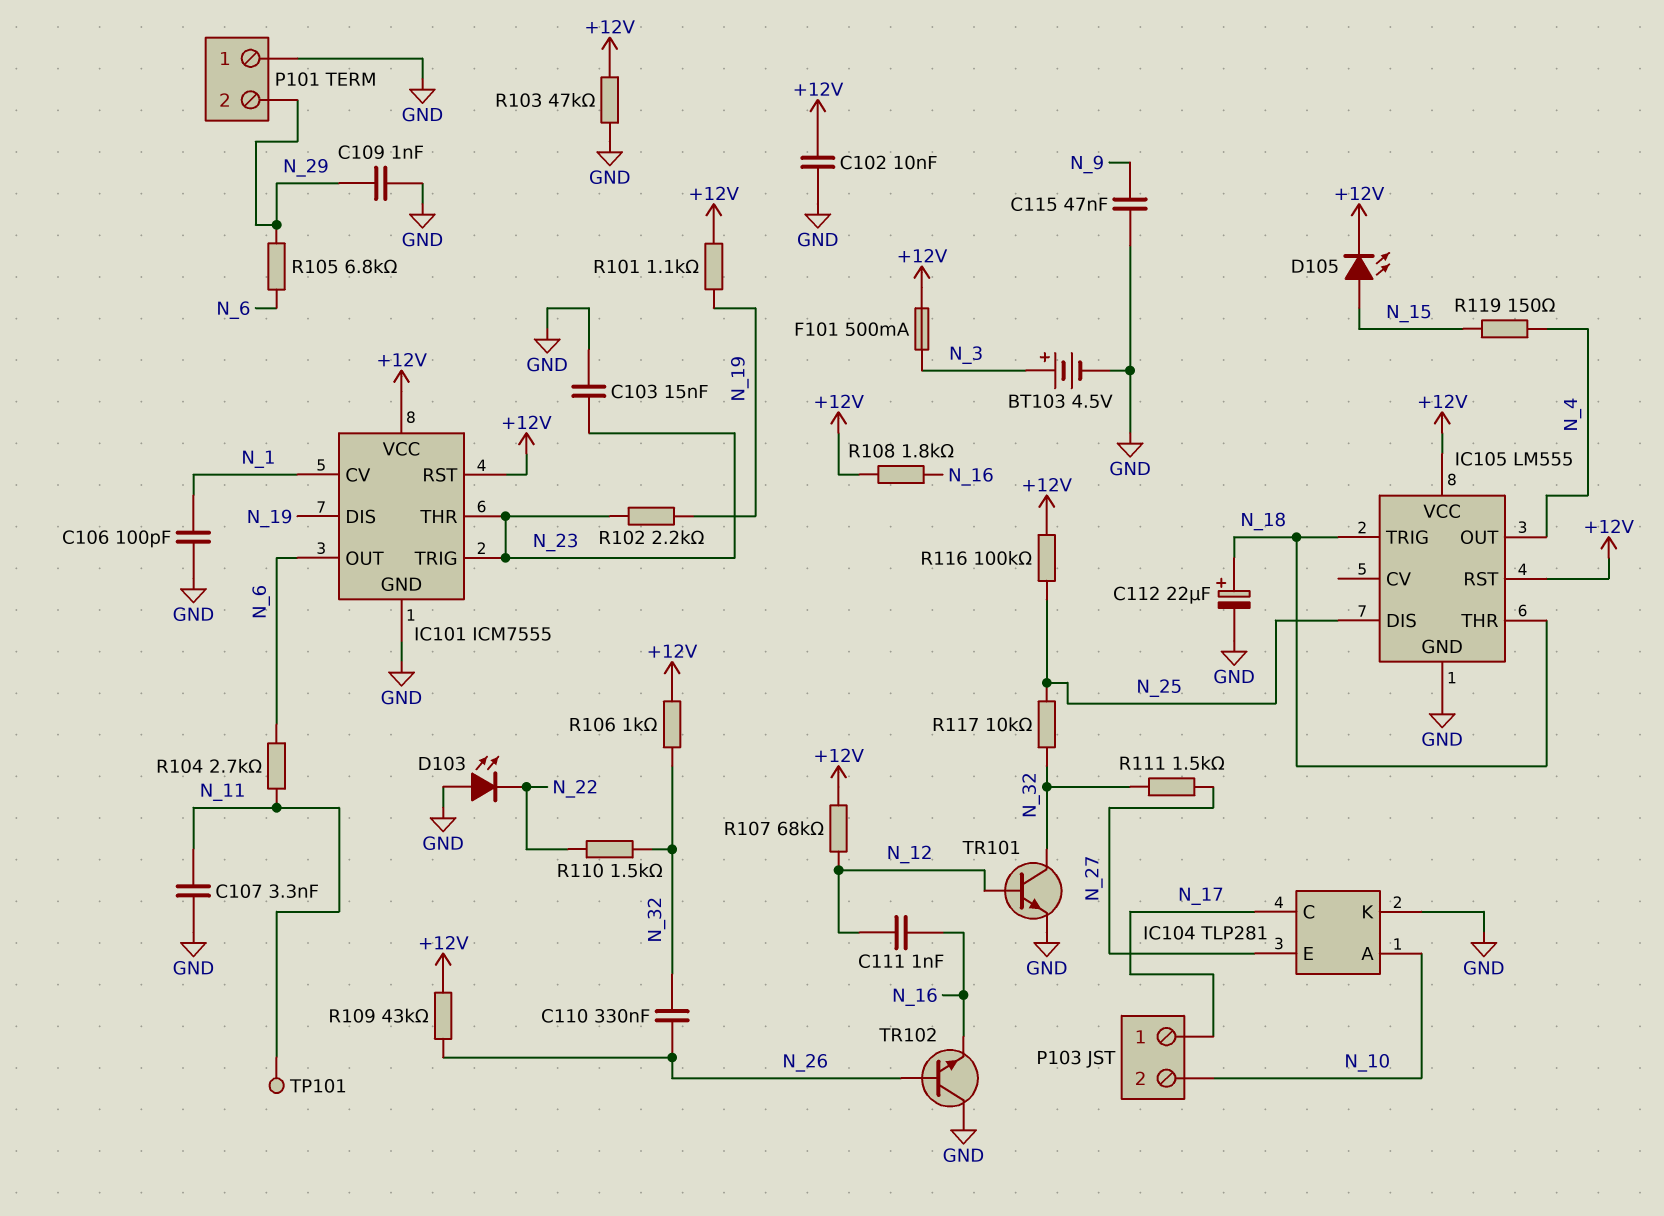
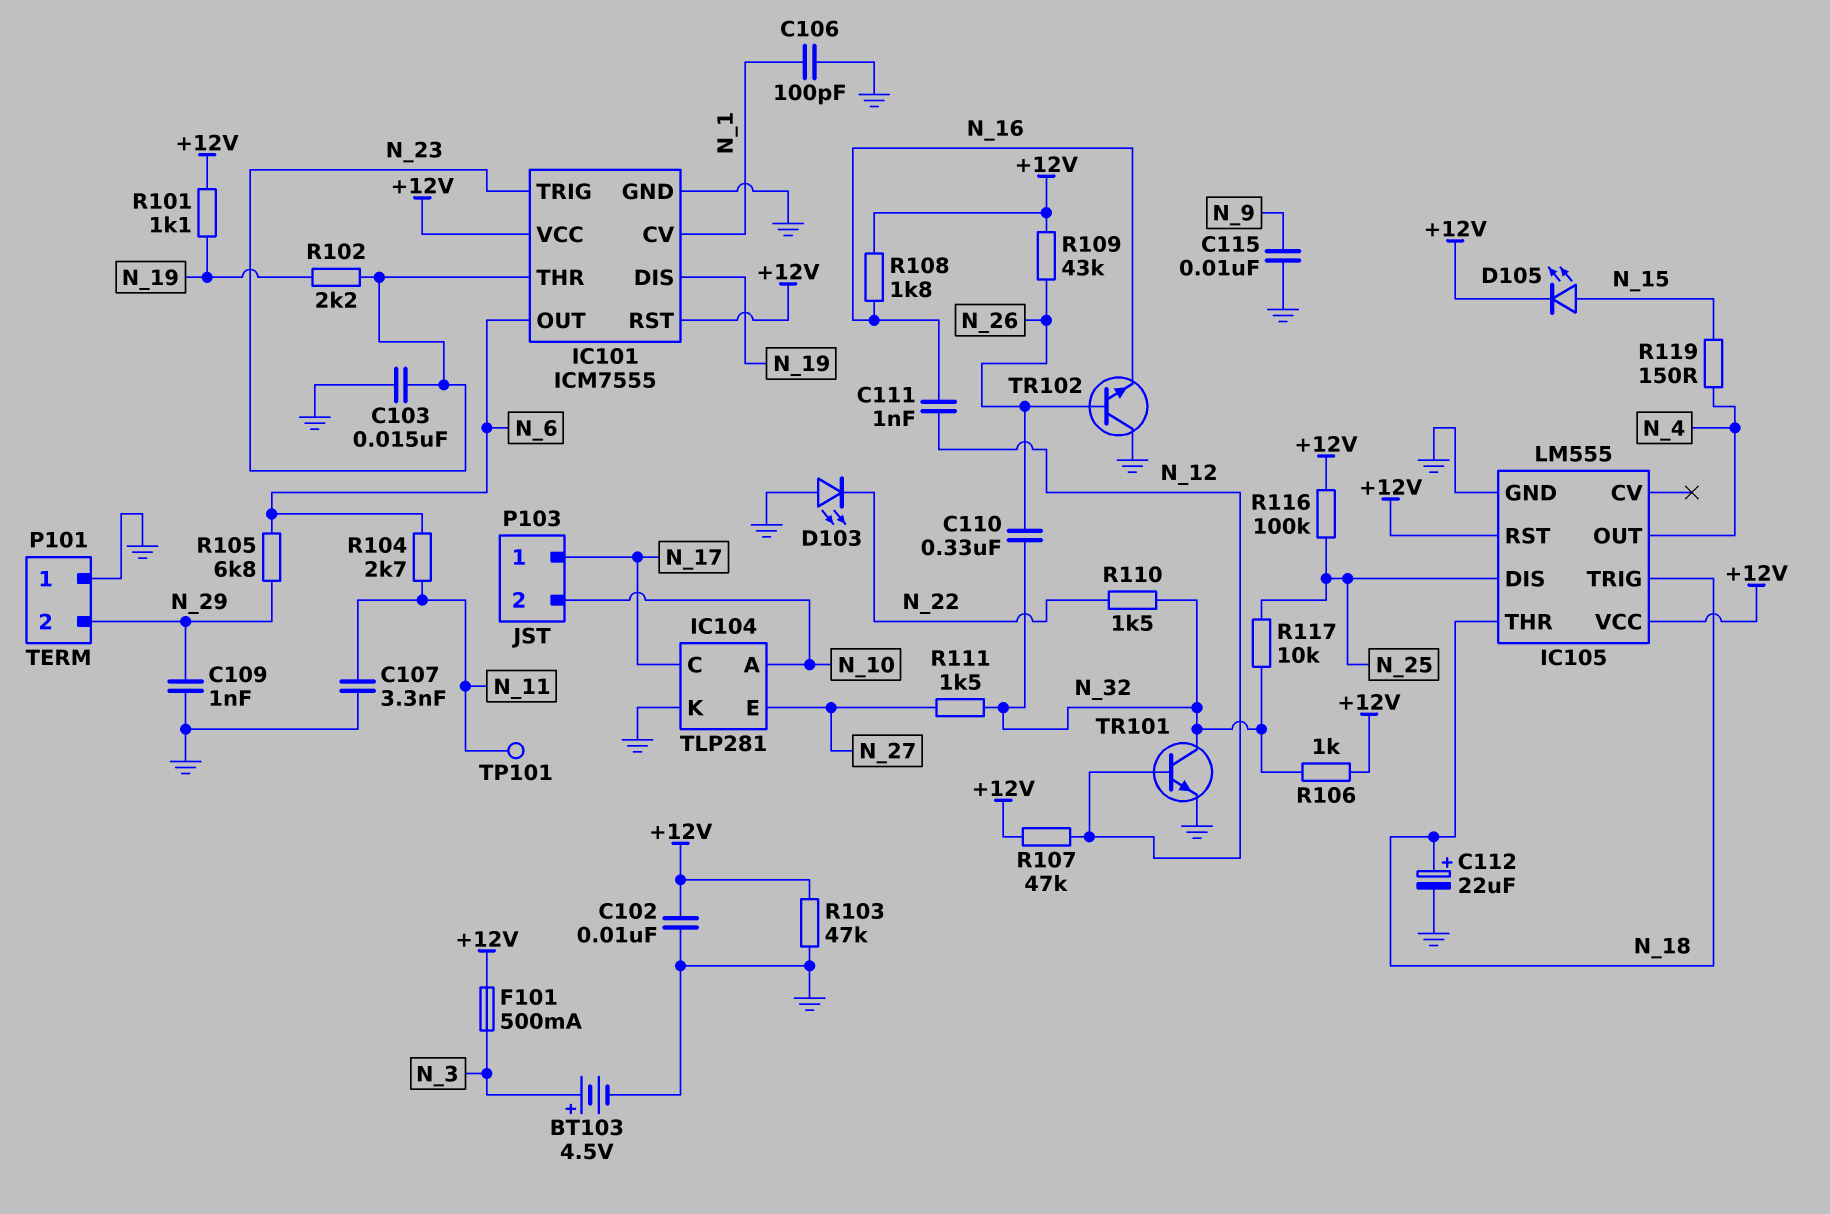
C115: 47nF (GND, N_9) -> 10nF (GND, N_9)
R107: 68k (+12V, N_12) -> 47k (+12V, N_12)

